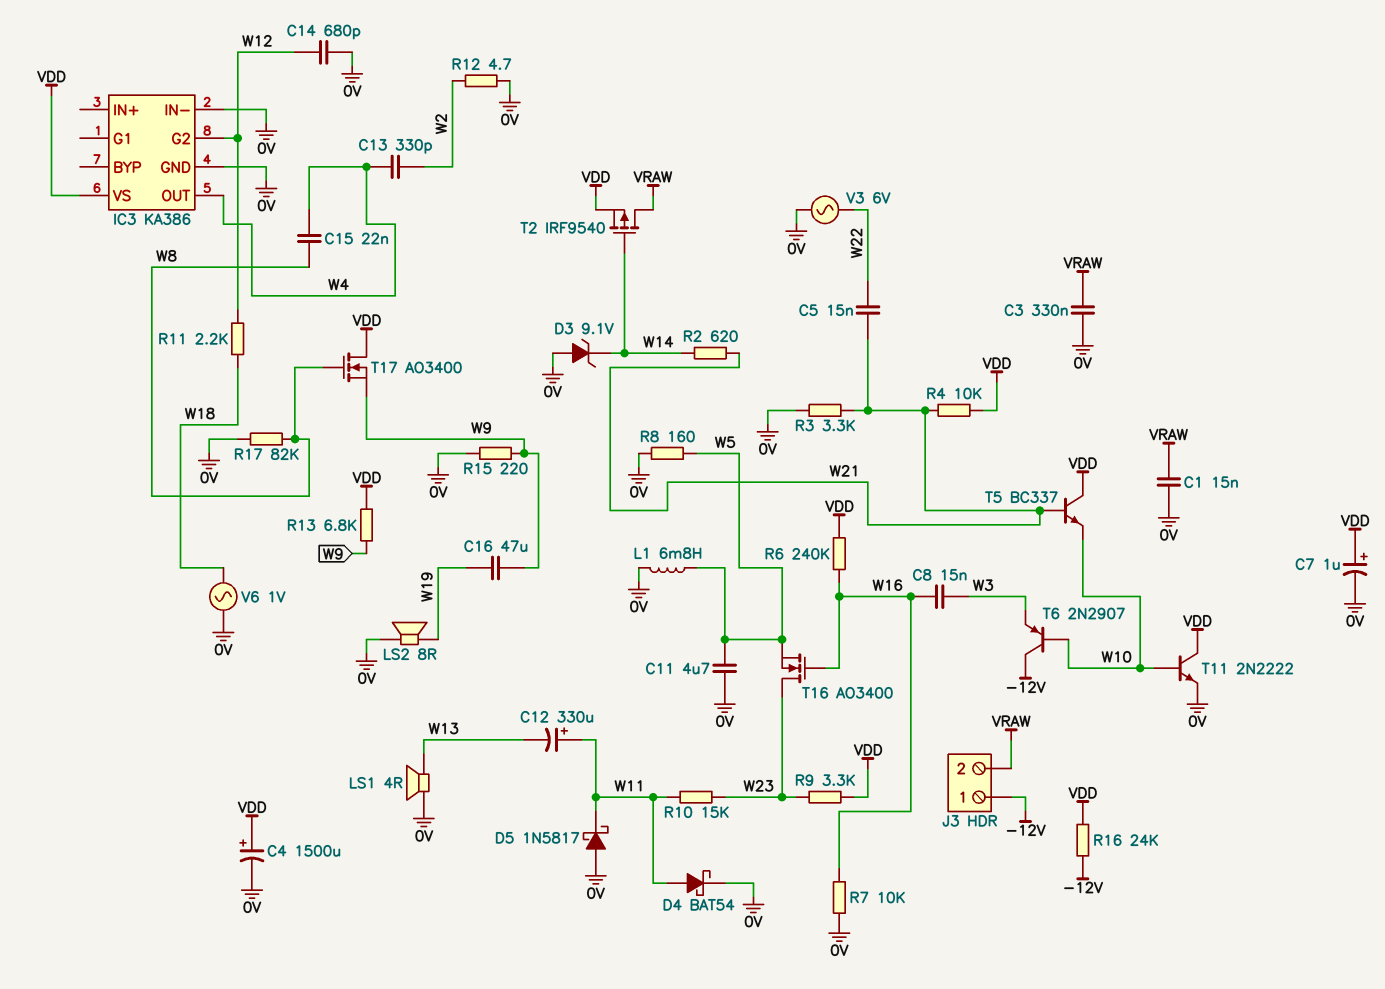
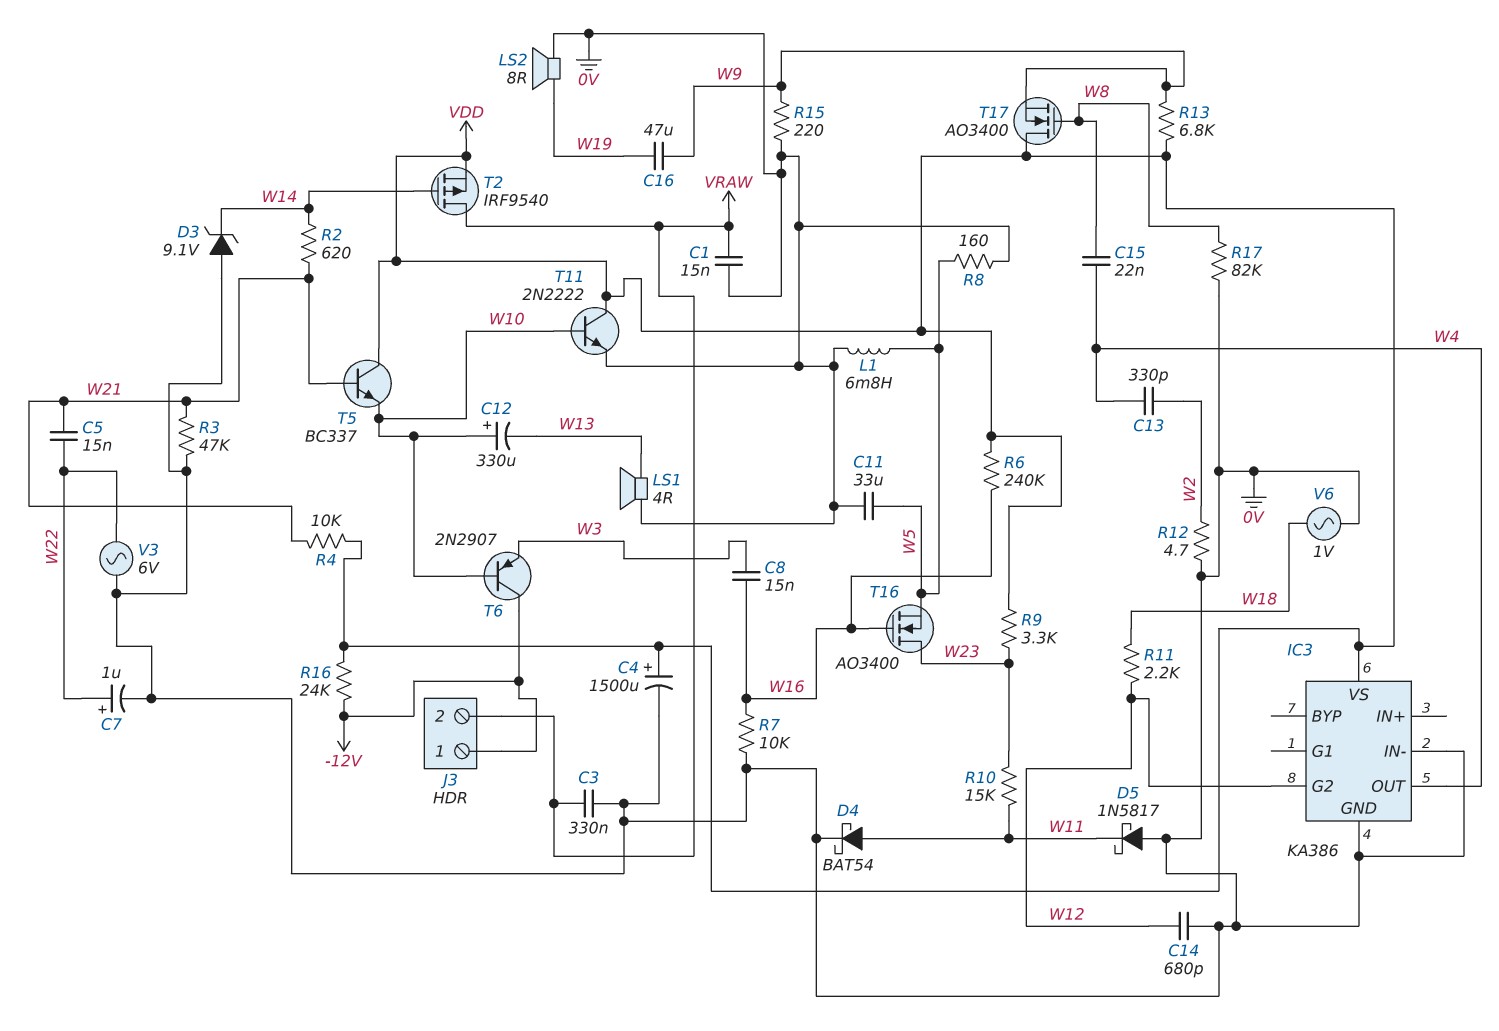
C7: 1uF (plus VDD, minus 0V) -> 1uF (plus W22, minus 0V)
C11: 4.7uF (0V, W5) -> 33uF (0V, W5)
C12: 330uF (plus W11, minus W13) -> 330uF (plus W10, minus W13)
R3: 3.3k (0V, W21) -> 47k (0V, W21)

